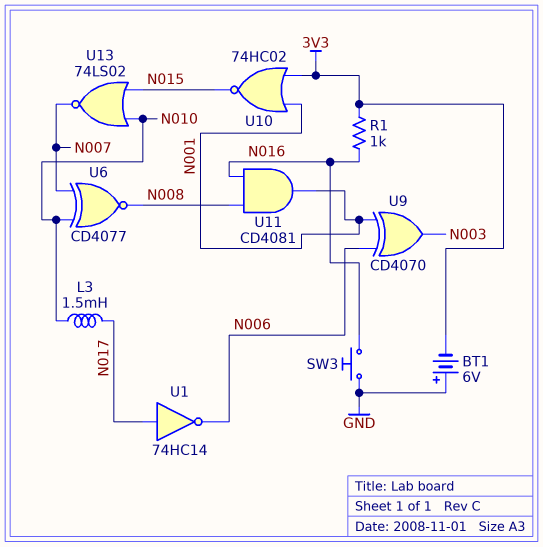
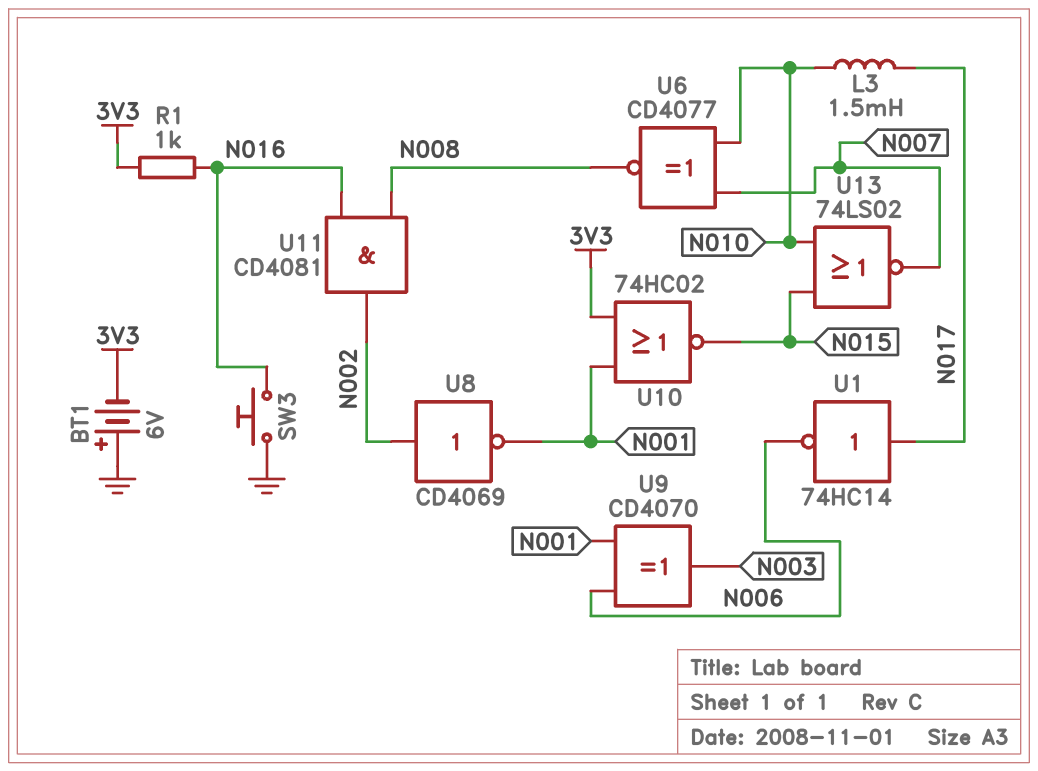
U8: none -> NOT CD4069 (in N002, out N001)
U11: AND CD4081 (in N008, in N016, out N001) -> AND CD4081 (in N008, in N016, out N002)

